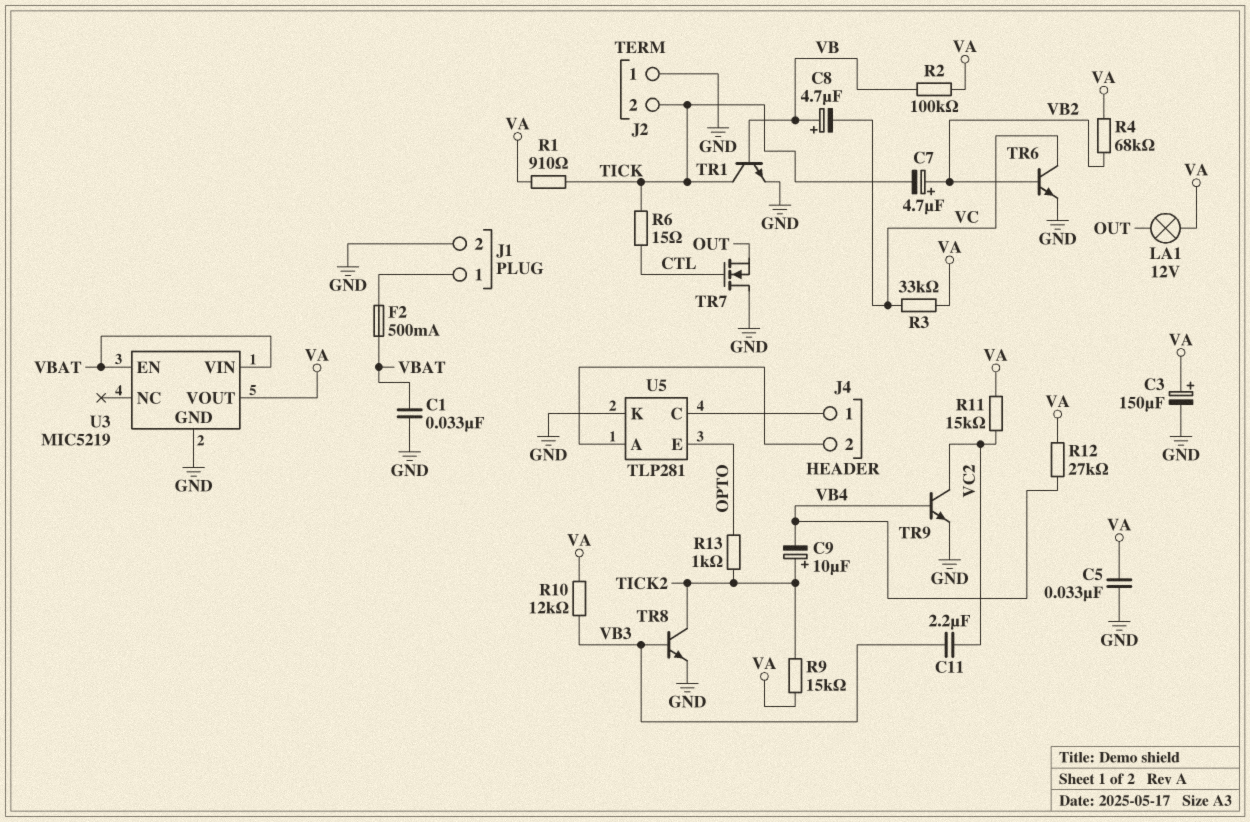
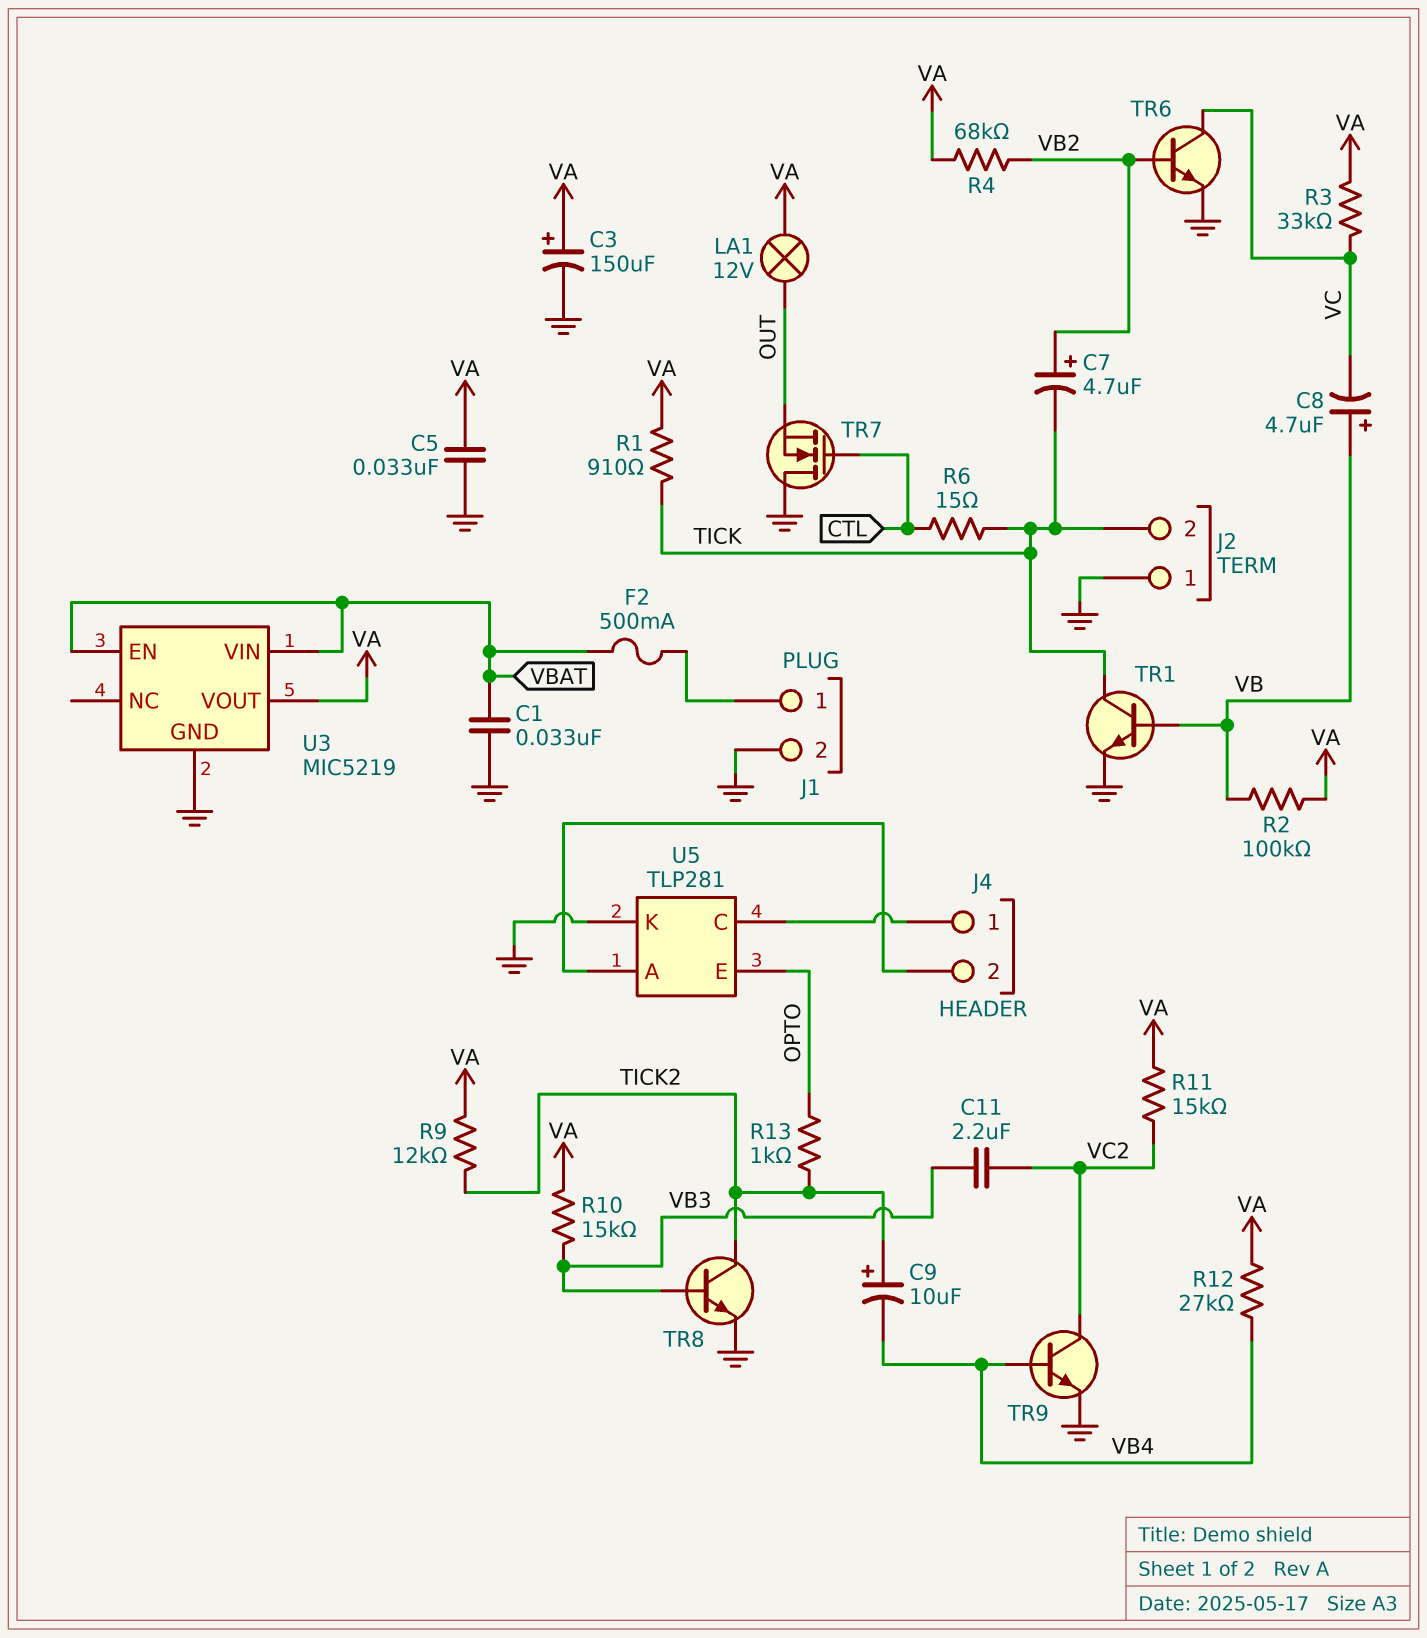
R9: 15k (TICK2, VA) -> 12k (TICK2, VA)
R10: 12k (VA, VB3) -> 15k (VA, VB3)

